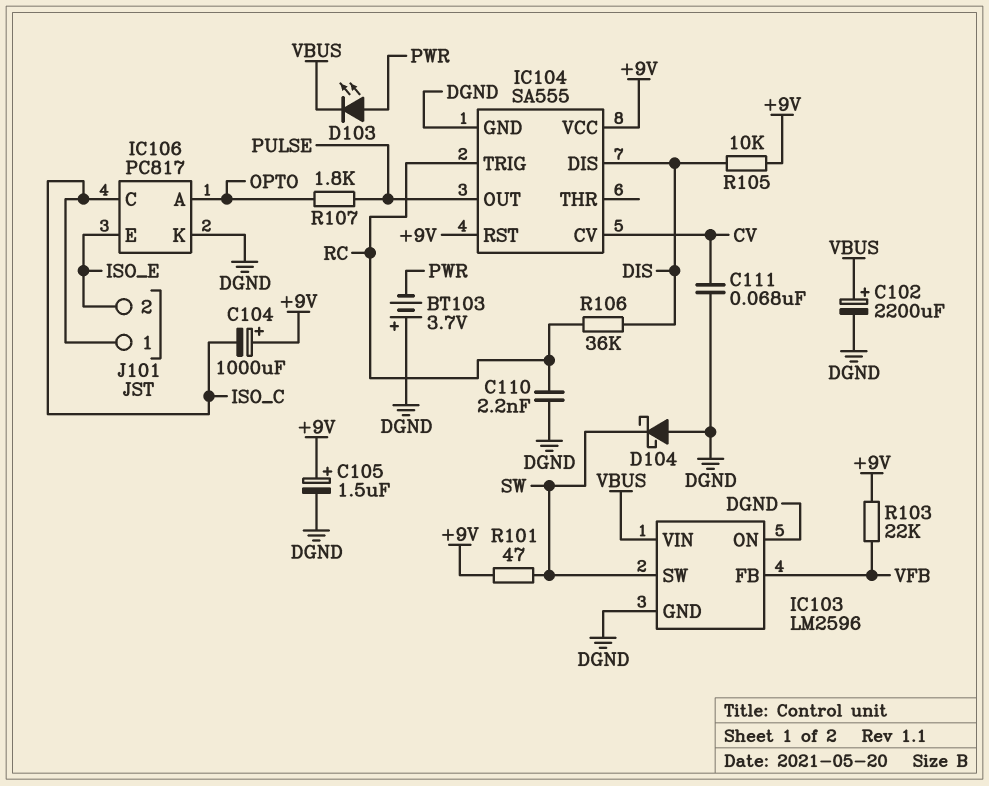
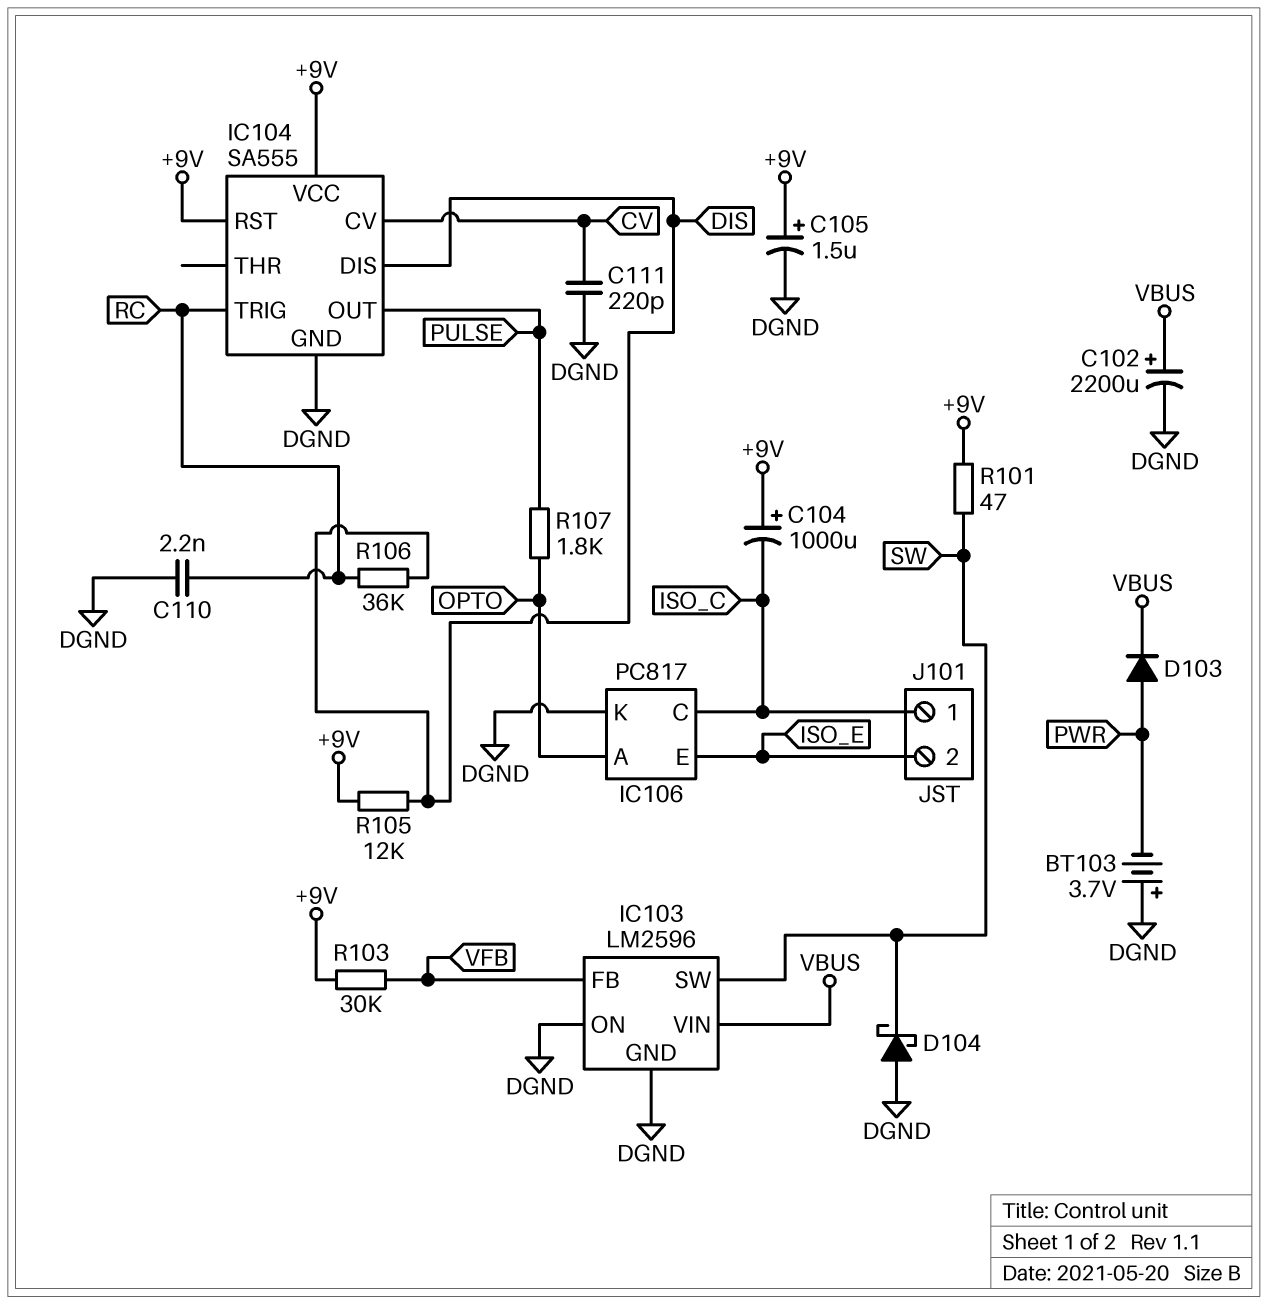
C111: 68nF (CV, DGND) -> 220pF (CV, DGND)
D103: LED (A PWR, K VBUS) -> diode (A PWR, K VBUS)
R103: 22k (+9V, VFB) -> 30k (+9V, VFB)
R105: 10k (+9V, DIS) -> 12k (+9V, DIS)

